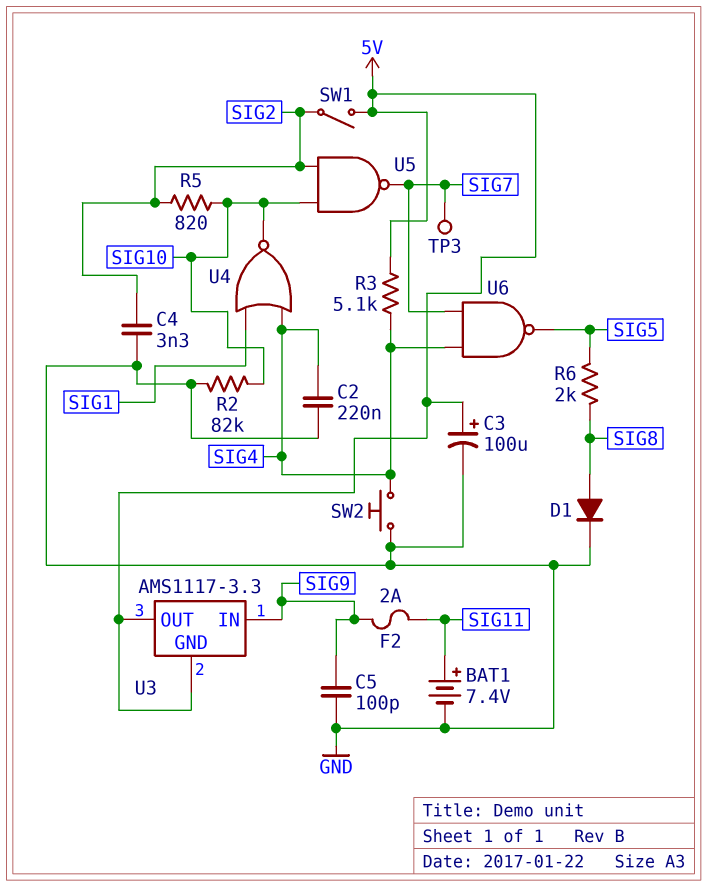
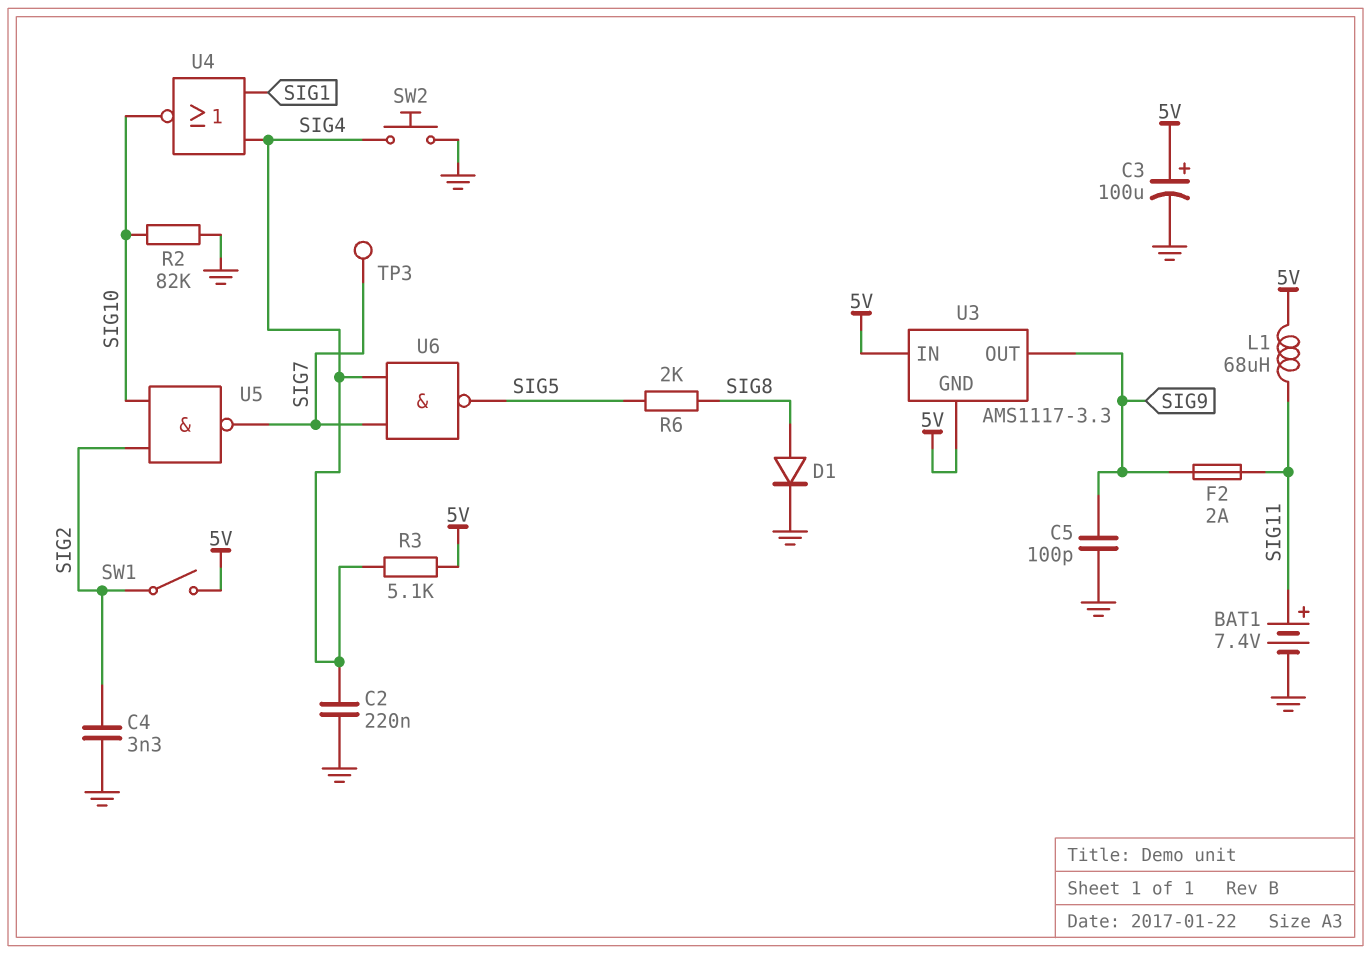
L1: none -> 68uH (5V, SIG11)
R5: 820 (SIG2, SIG10) -> none
U3 pin IN: SIG9 -> 5V
U3 pin OUT: 5V -> SIG9

